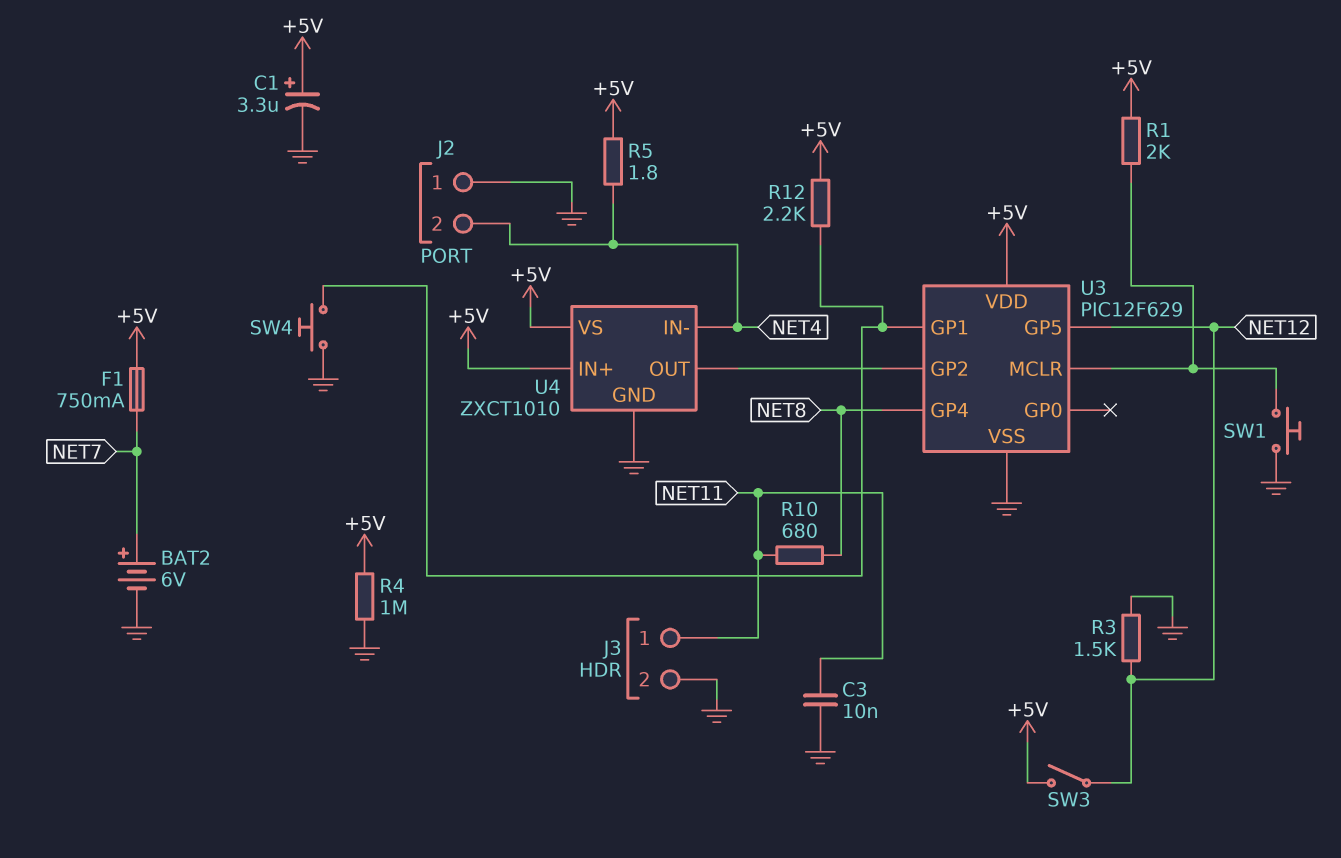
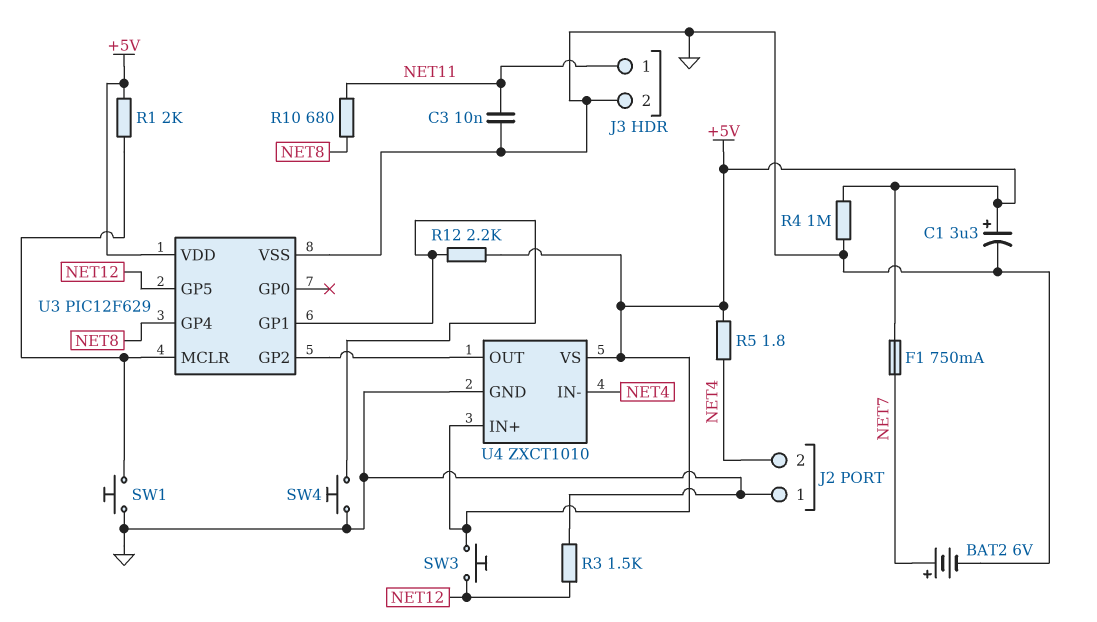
SW3: switch (+5V, NET12) -> button (+5V, NET12)

